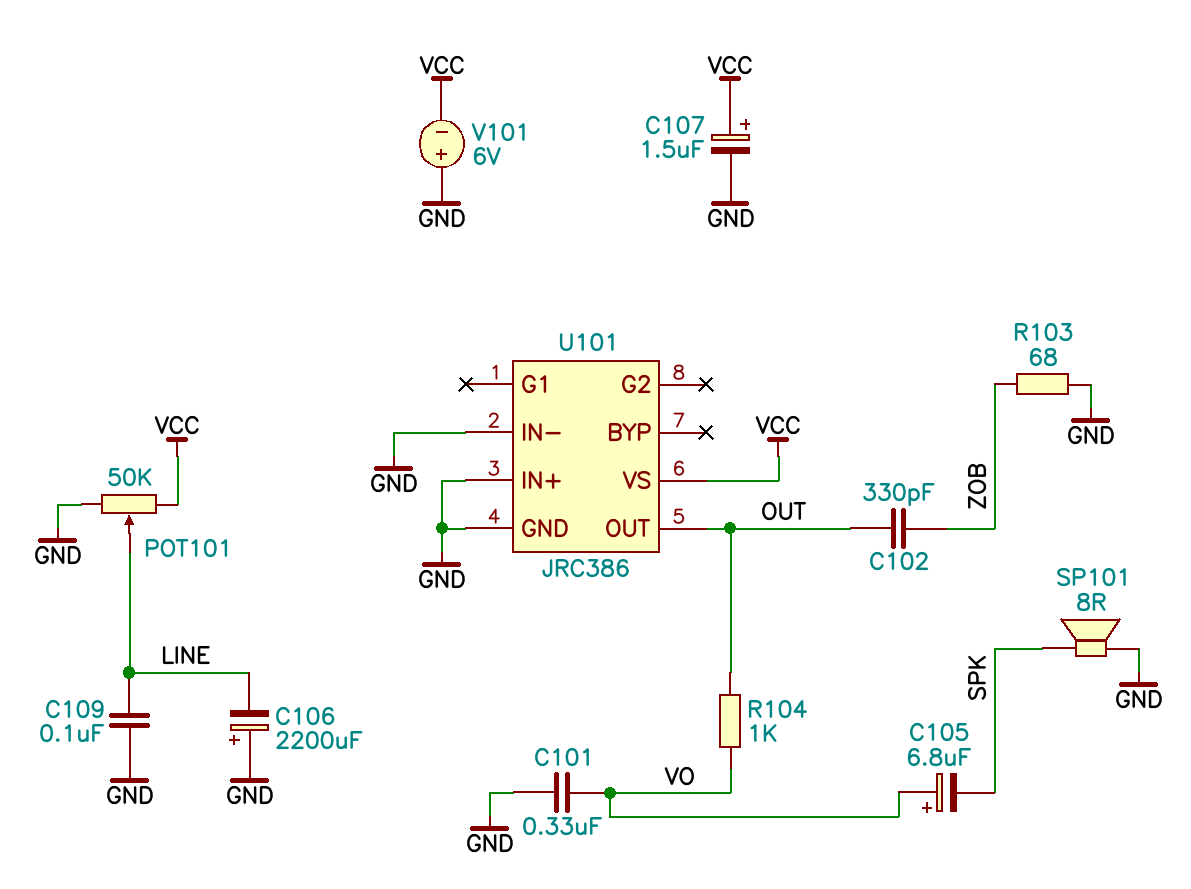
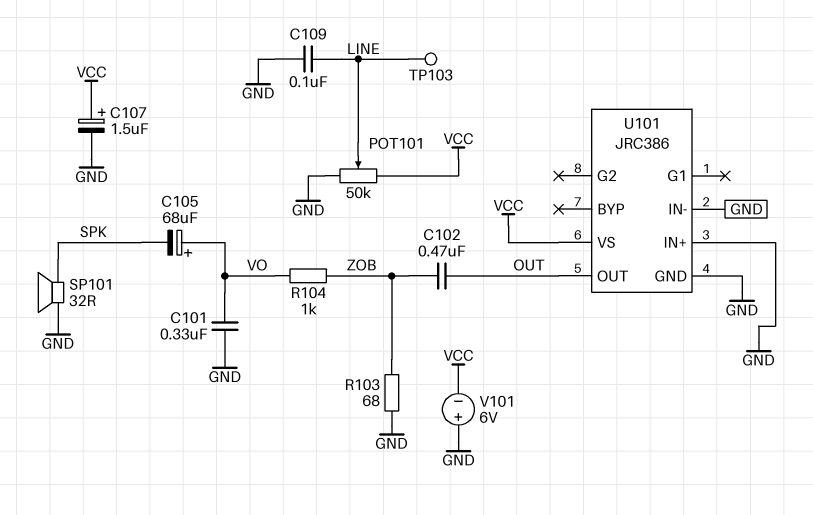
C102: 330pF (OUT, ZOB) -> 470nF (OUT, ZOB)
C105: 6.8uF (plus VO, minus SPK) -> 68uF (plus VO, minus SPK)
C106: 2200uF (plus GND, minus LINE) -> none
R104: 1k (OUT, VO) -> 1k (VO, ZOB)
SP101: speaker 8R (GND, SPK) -> speaker 32R (GND, SPK)
TP103: none -> test point (LINE)

